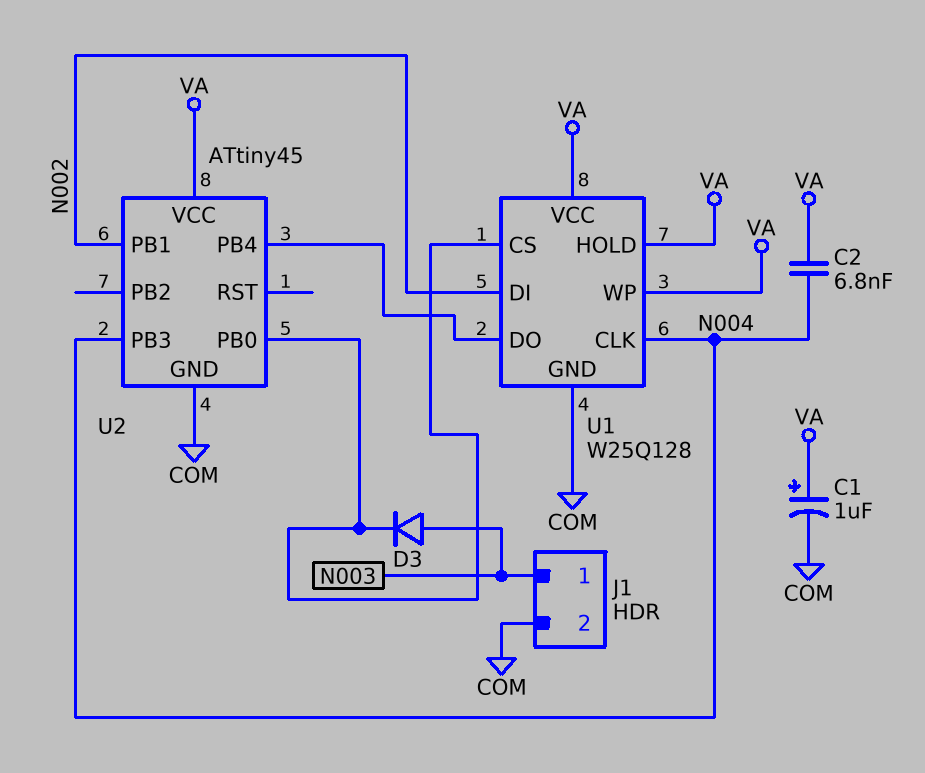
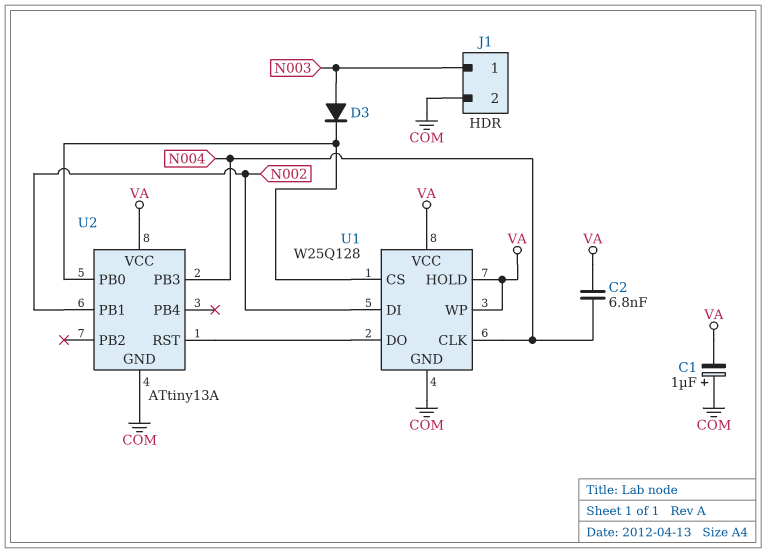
C1: 1uF (plus VA, minus COM) -> 1uF (plus COM, minus VA)
U2: ATtiny45 -> ATtiny13A
U2 pin PB4: U1/DO -> none
U2 pin RST: none -> U1/DO

